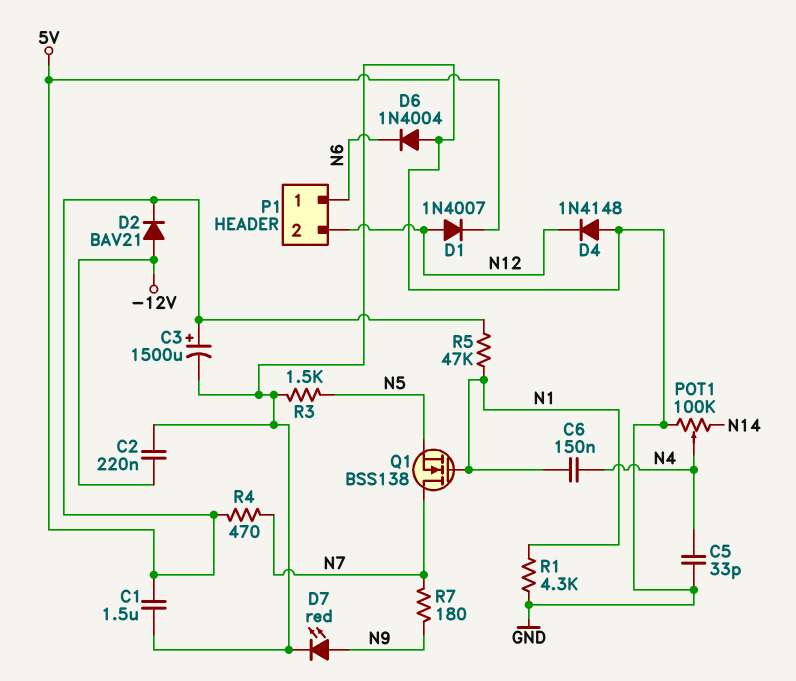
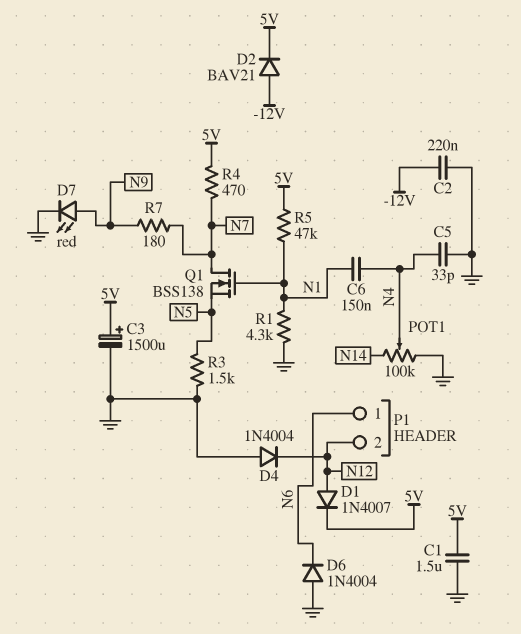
D4: diode 1N4148 (A GND, K N12) -> diode 1N4004 (A GND, K N12)

